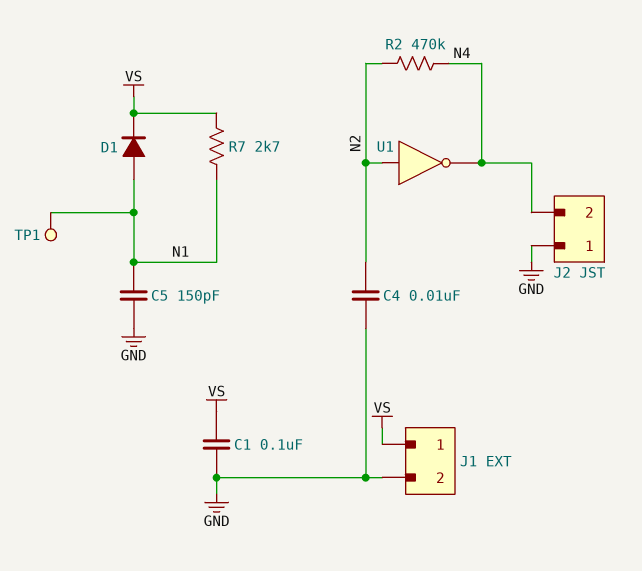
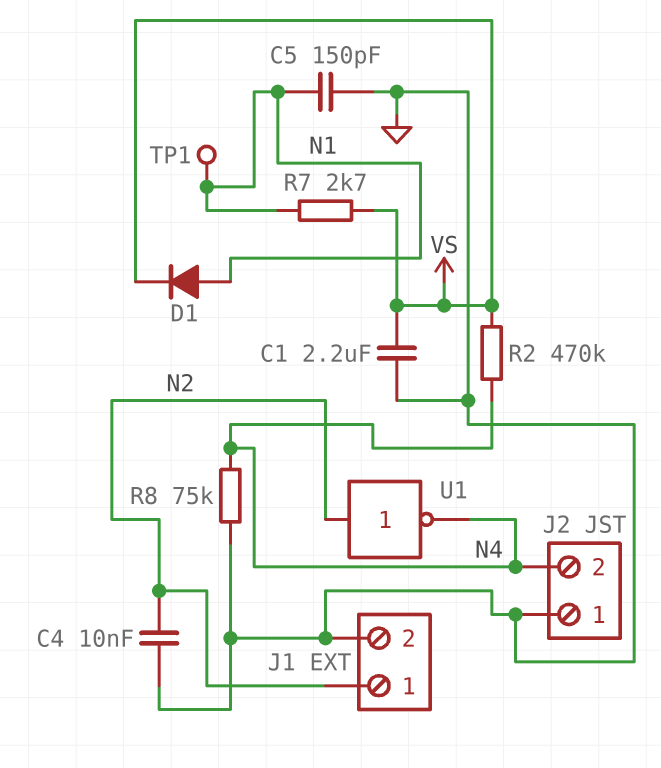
C1: 100nF (GND, VS) -> 2.2uF (GND, VS)
J1 pin 1: VS -> N2
R2: 470k (N2, N4) -> 470k (N4, VS)
R8: none -> 75k (GND, N4)

